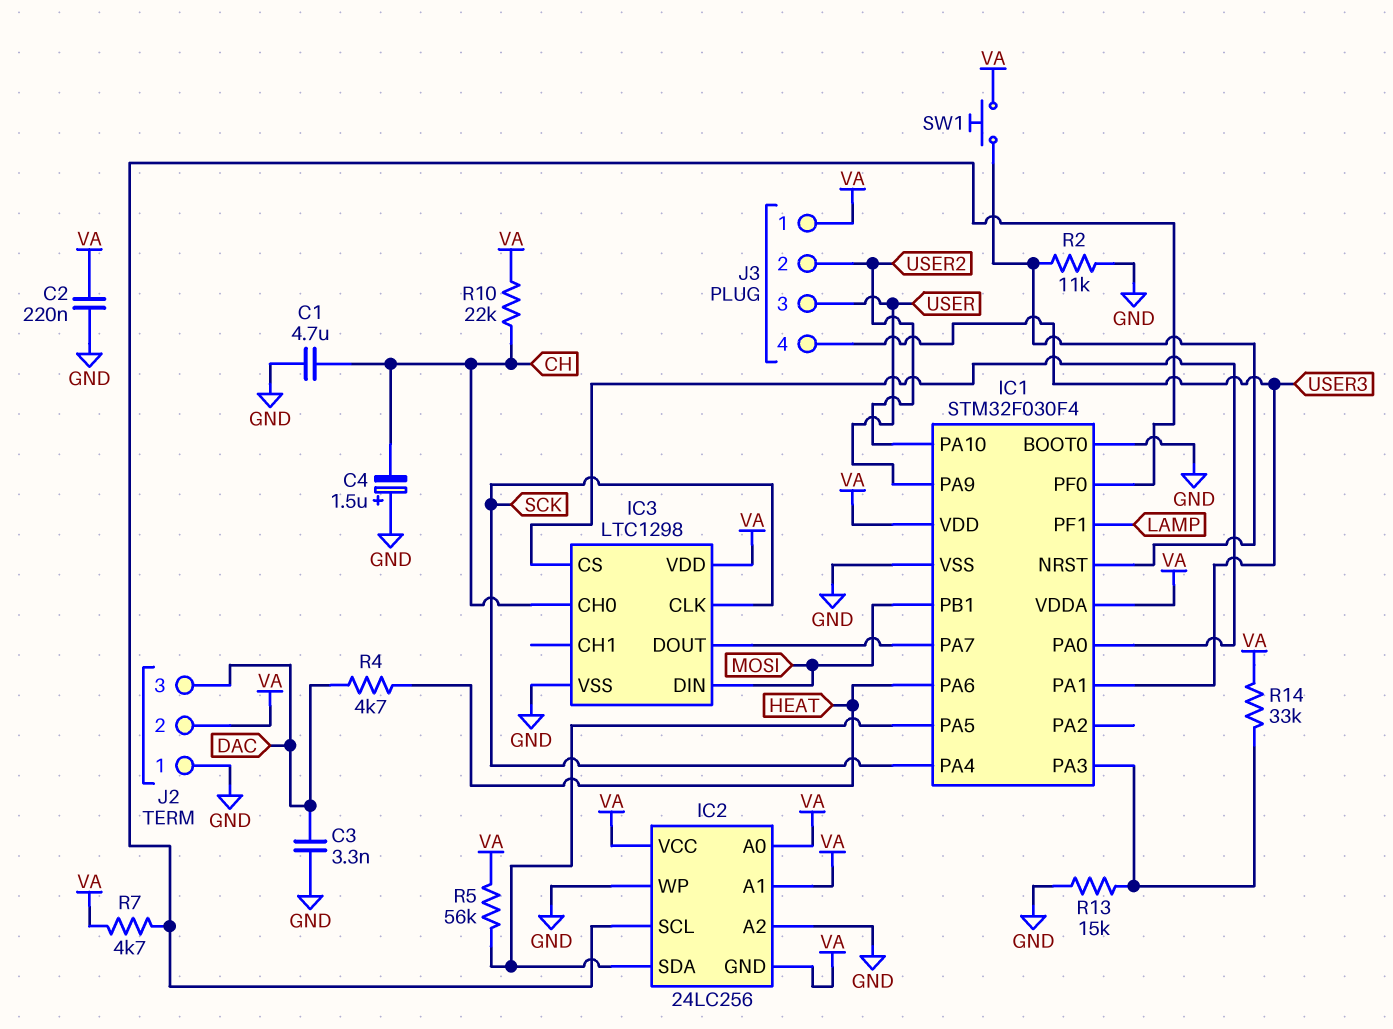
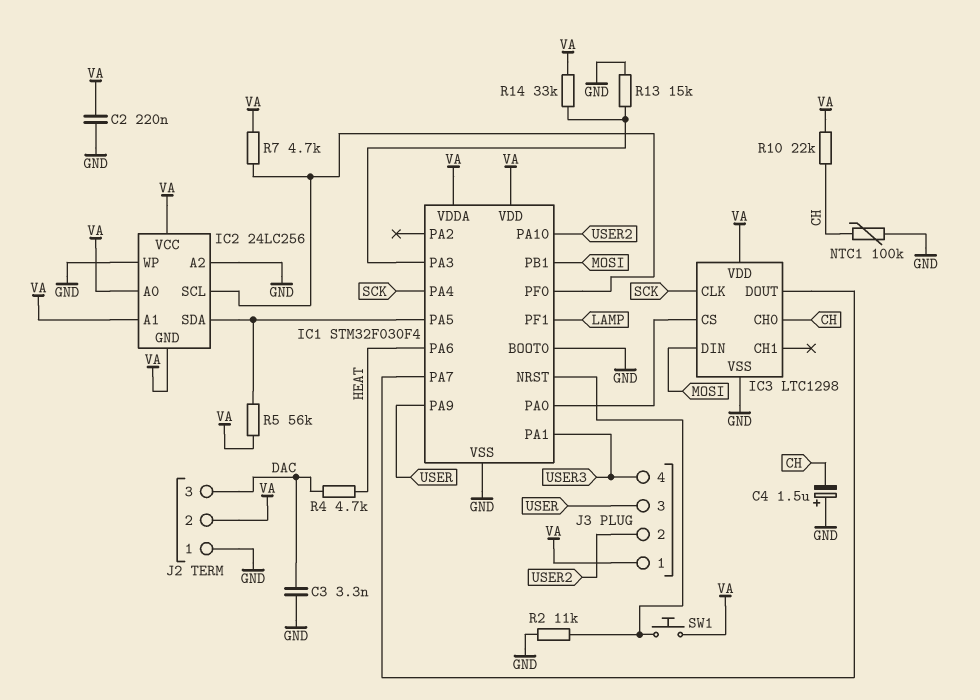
C1: 4.7uF (CH, GND) -> none
NTC1: none -> 100k (CH, GND)

